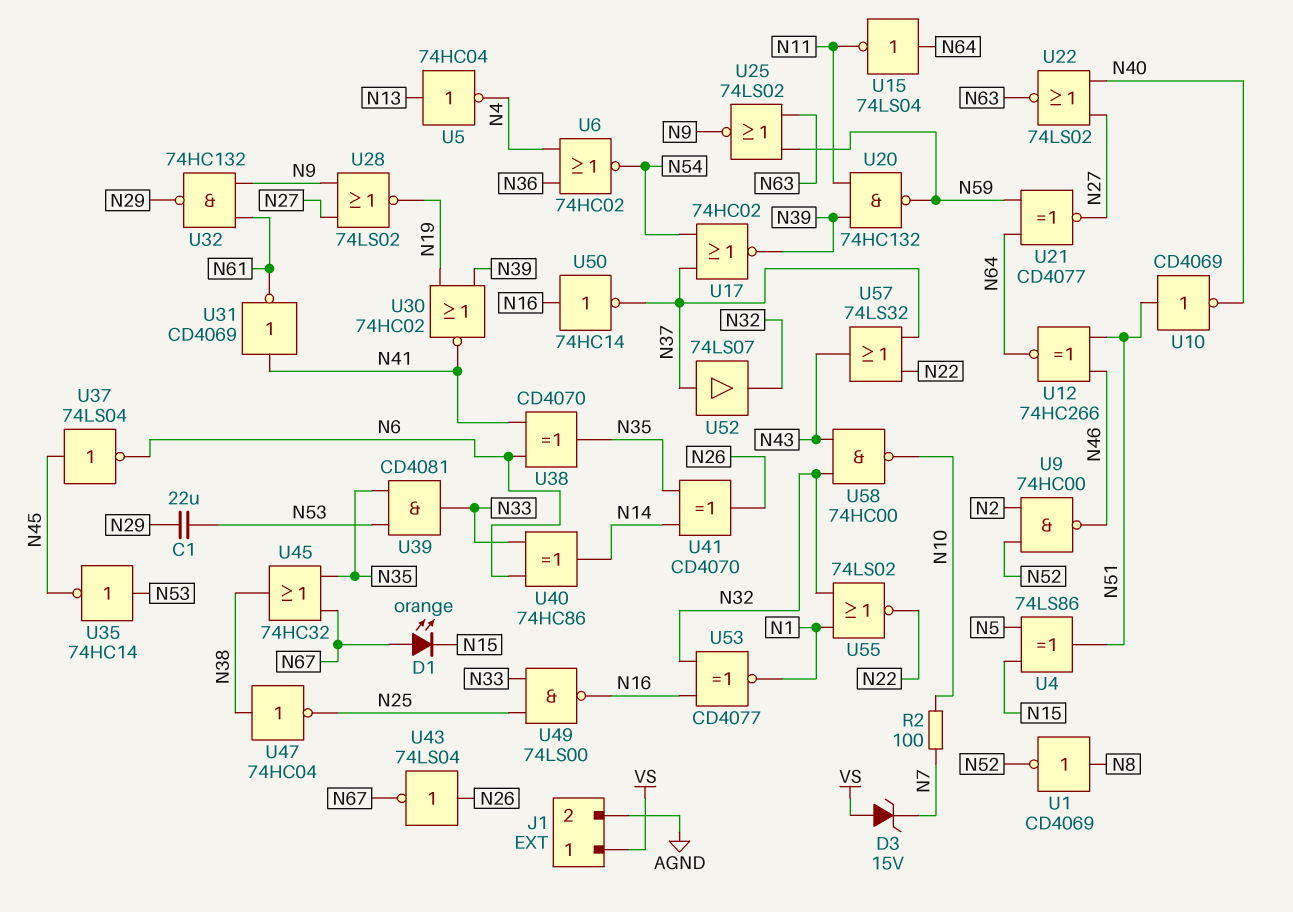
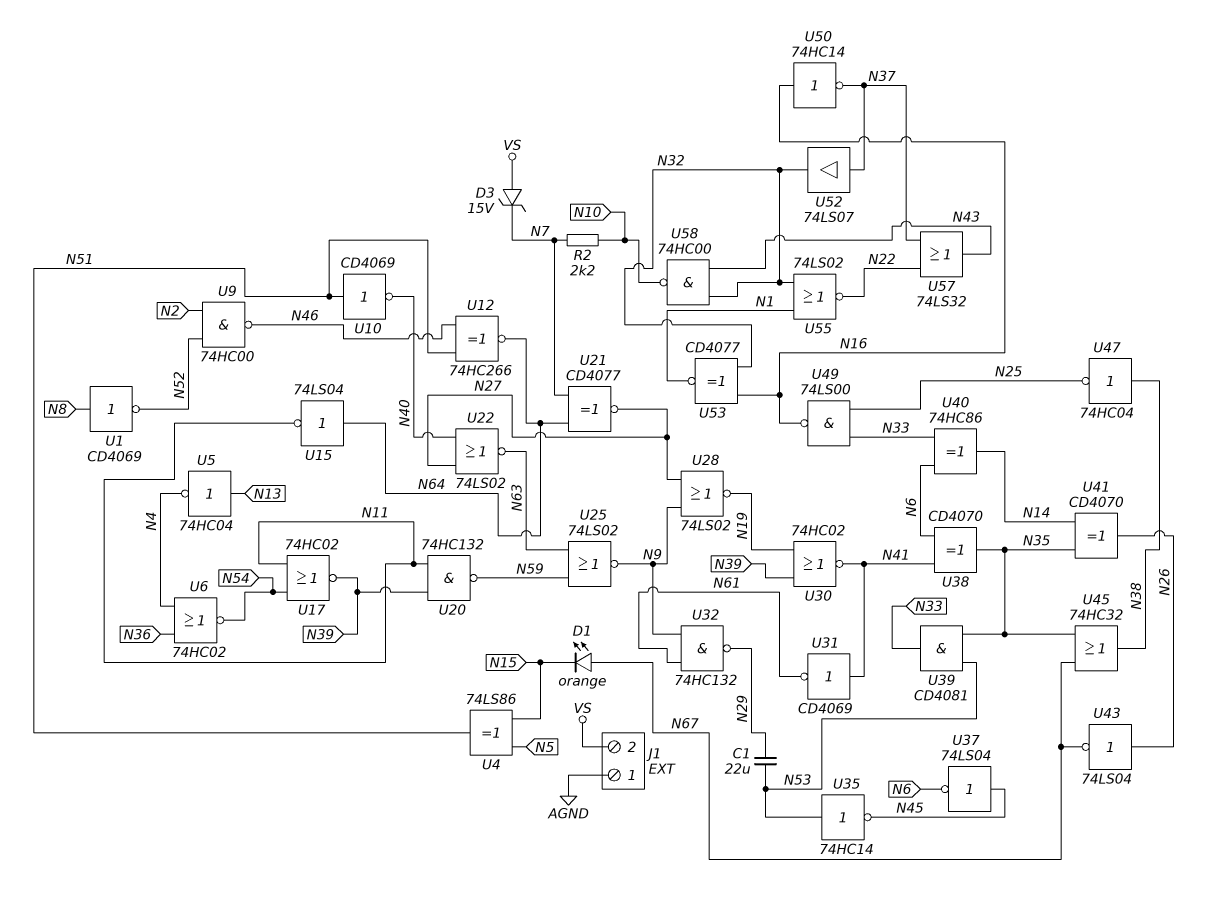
J1 pin 1: VS -> AGND
J1 pin 2: AGND -> VS
R2: 100 (N7, N10) -> 2.2k (N7, N10)
U17: NOR 74HC02 (in N37, in N54, out N39) -> NOR 74HC02 (in N11, in N54, out N39)
U21: XNOR CD4077 (in N59, in N64, out N27) -> XNOR CD4077 (in N7, in N64, out N27)

